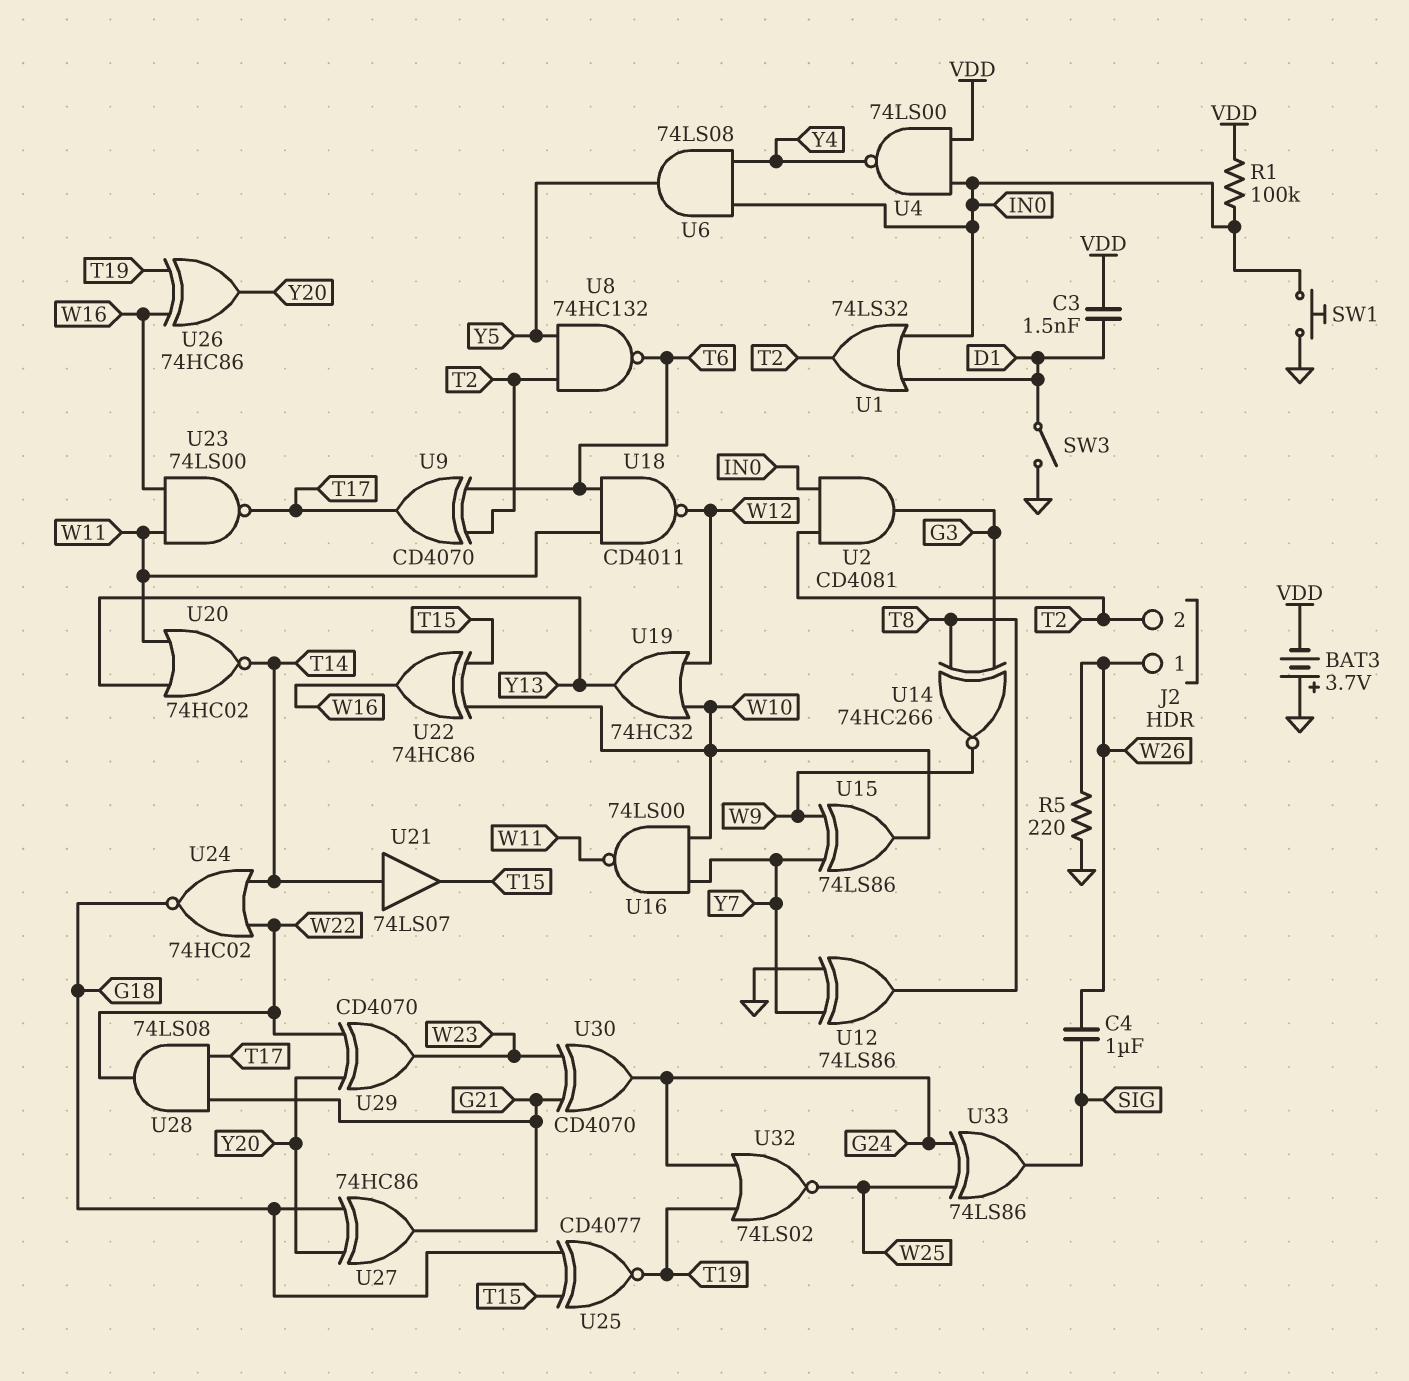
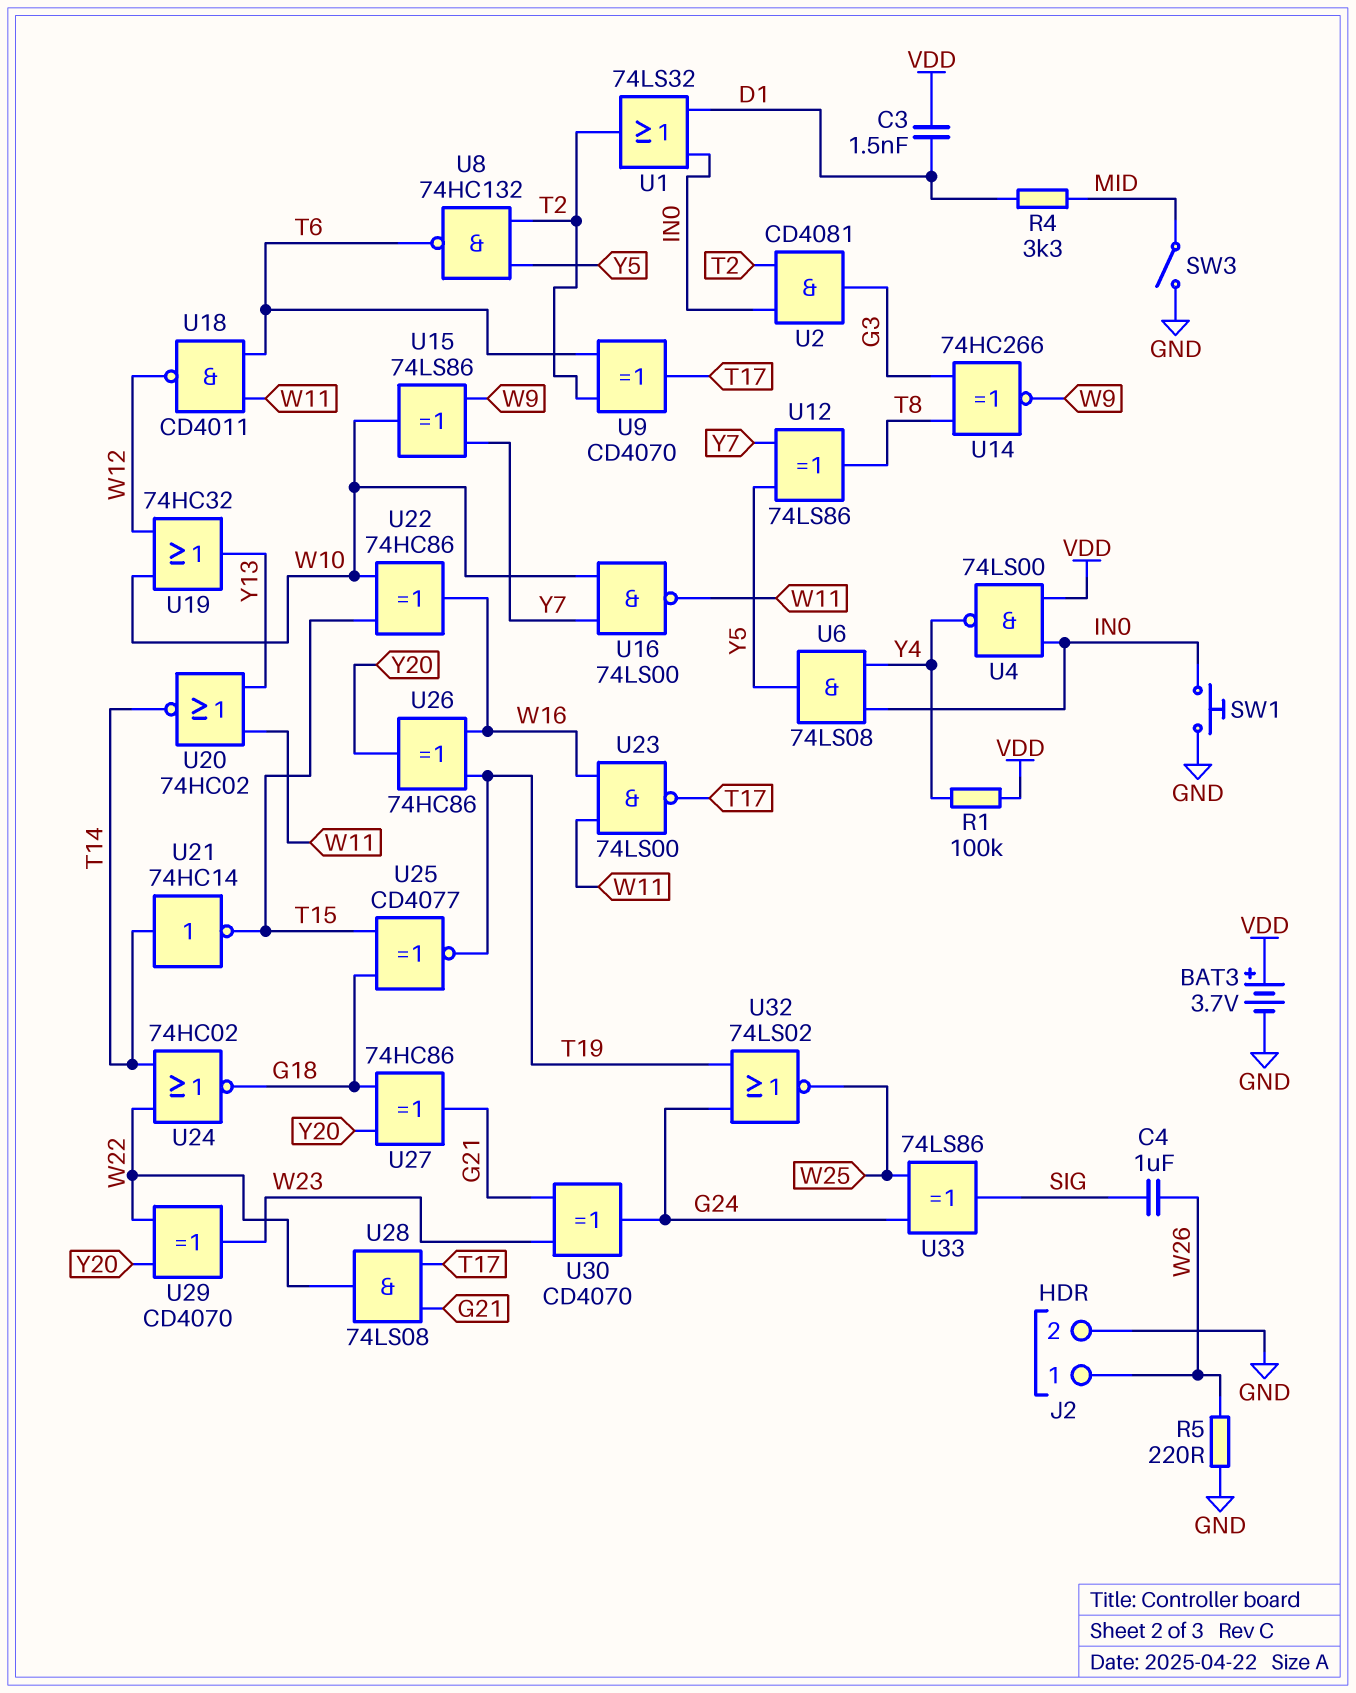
BAT3: 3.7V (plus GND, minus VDD) -> 3.7V (plus VDD, minus GND)
J2 pin 2: T2 -> GND
R1: 100k (IN0, VDD) -> 100k (VDD, Y4)
R4: none -> 3.3k (D1, MID)
SW3: switch (D1, GND) -> switch (GND, MID)
U12: XOR 74LS86 (in GND, in Y7, out T8) -> XOR 74LS86 (in Y5, in Y7, out T8)
U21: buffer 74LS07 (in T14, out T15) -> NOT 74HC14 (in T14, out T15)

